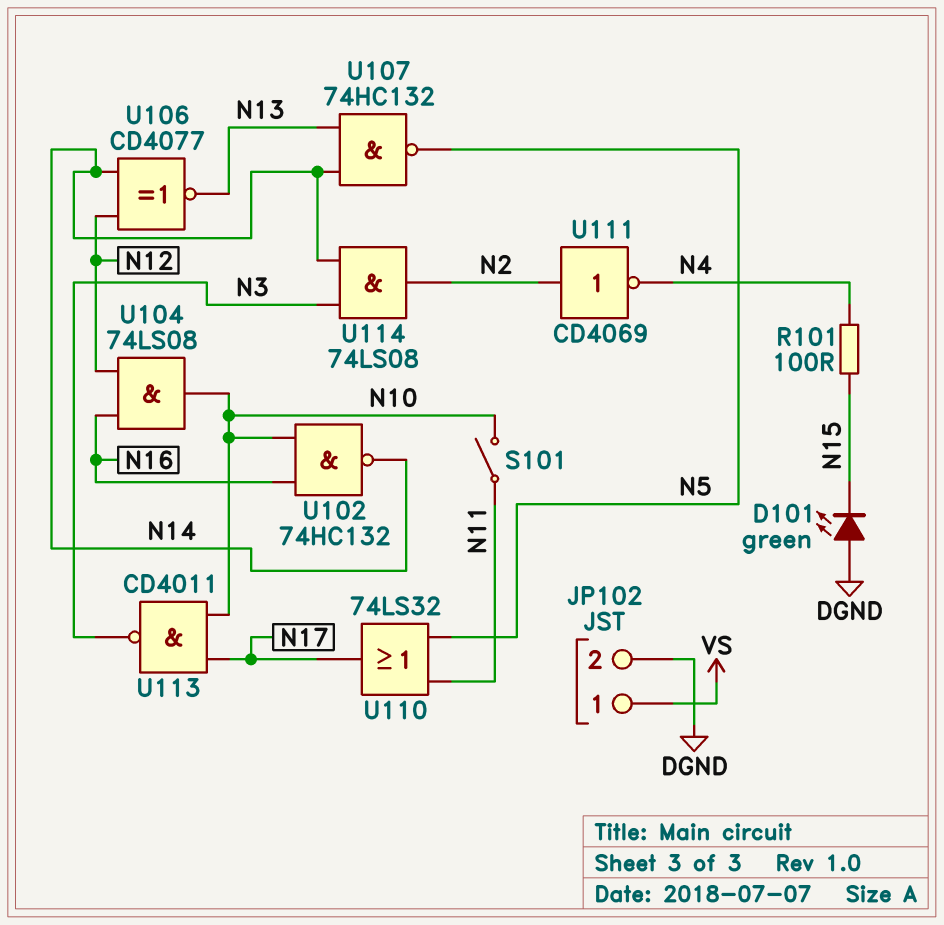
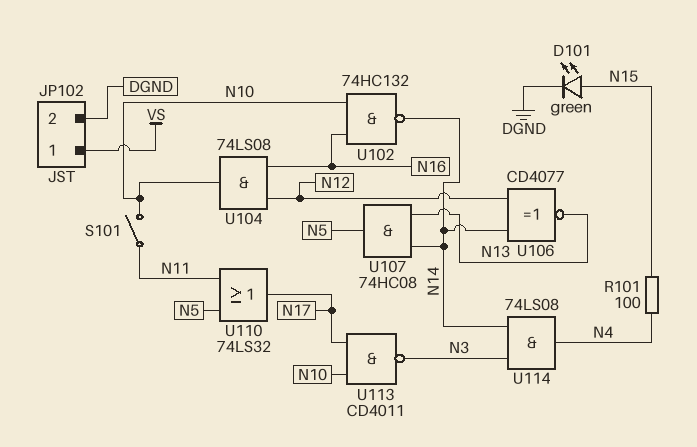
D101: LED green (A DGND, K N15) -> LED green (A N15, K DGND)
U107: NAND 74HC132 (in N13, in N14, out N5) -> AND 74HC08 (in N13, in N14, out N5)
U111: NOT CD4069 (in N2, out N4) -> none
U114: AND 74LS08 (in N3, in N14, out N2) -> AND 74LS08 (in N3, in N14, out N4)

